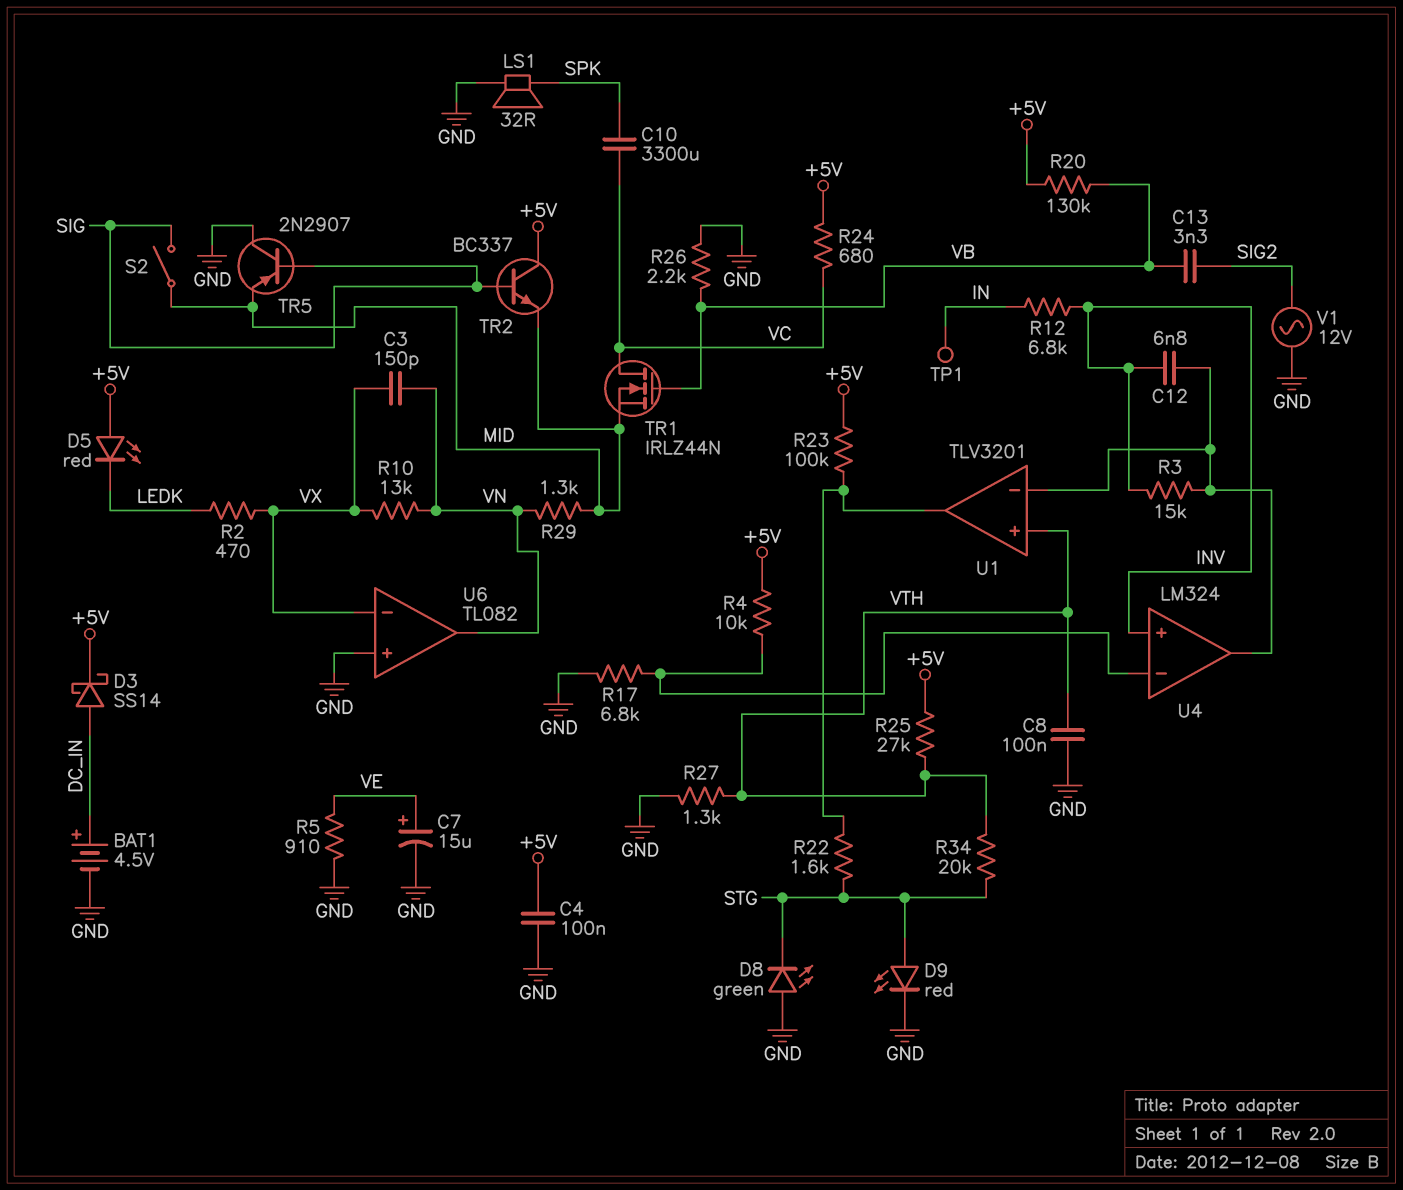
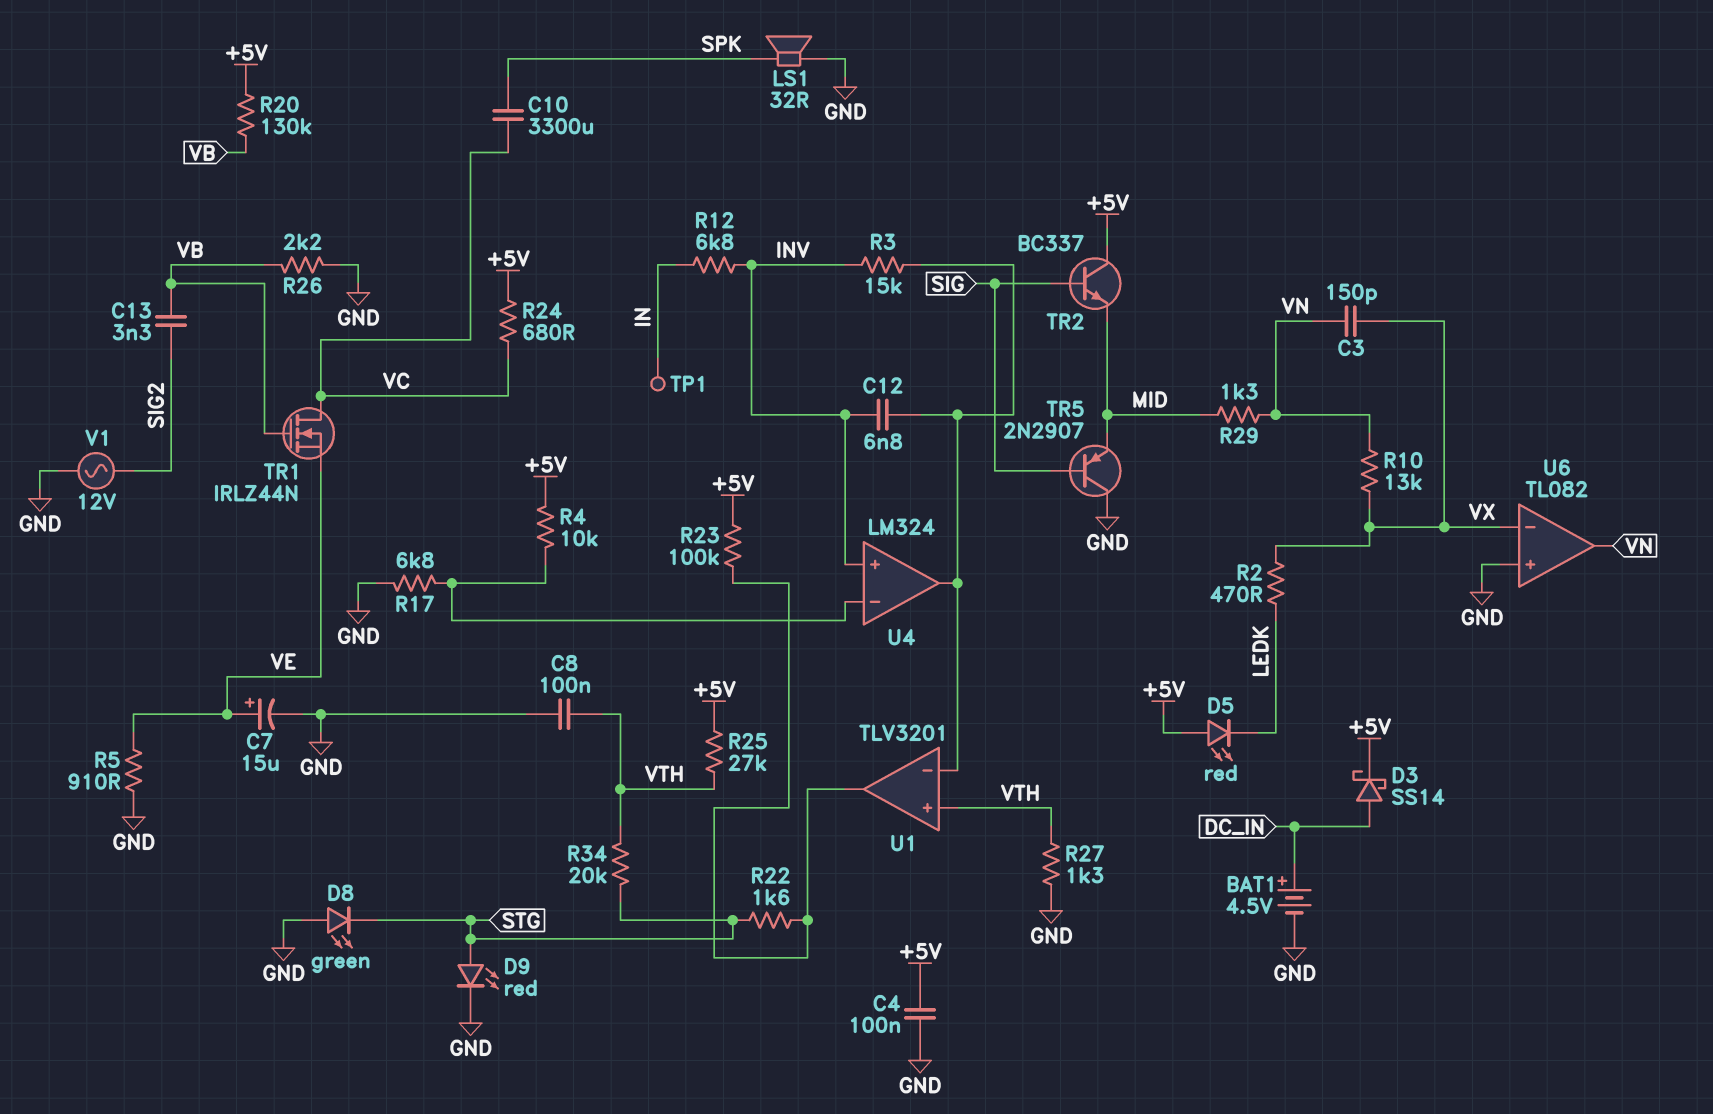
S2: switch (MID, SIG) -> none
TR1: NMOS IRLZ44N (G VB, D VC, S MID) -> NMOS IRLZ44N (G VB, D VC, S VE)

